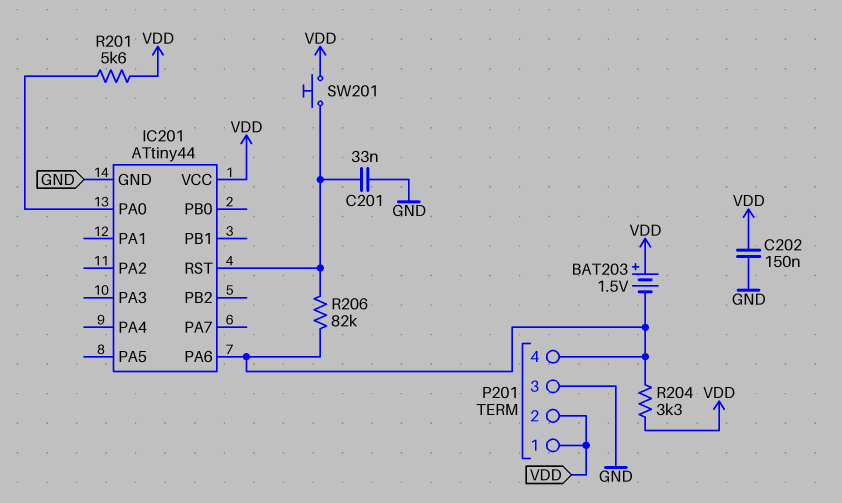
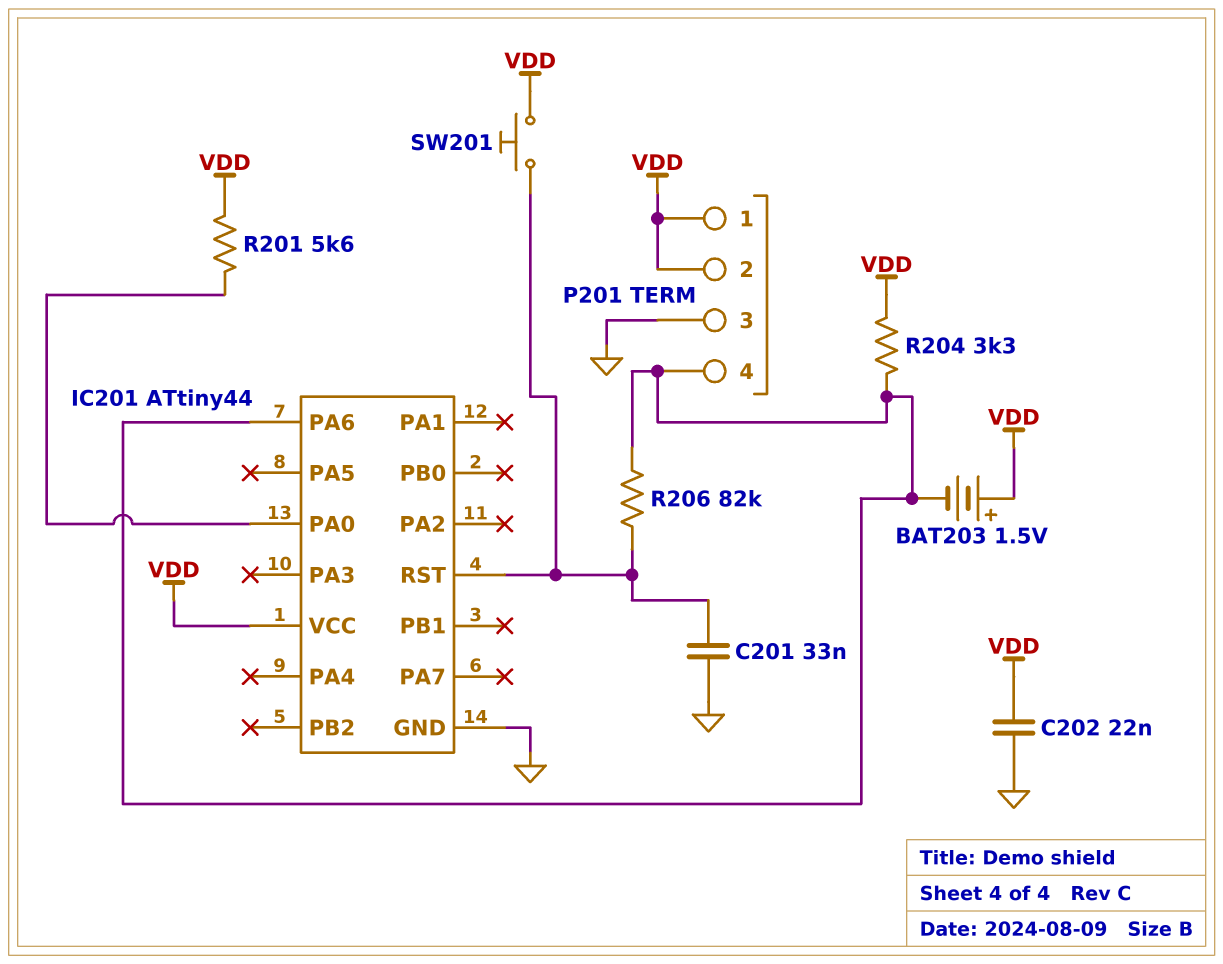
C202: 150nF (GND, VDD) -> 22nF (GND, VDD)

